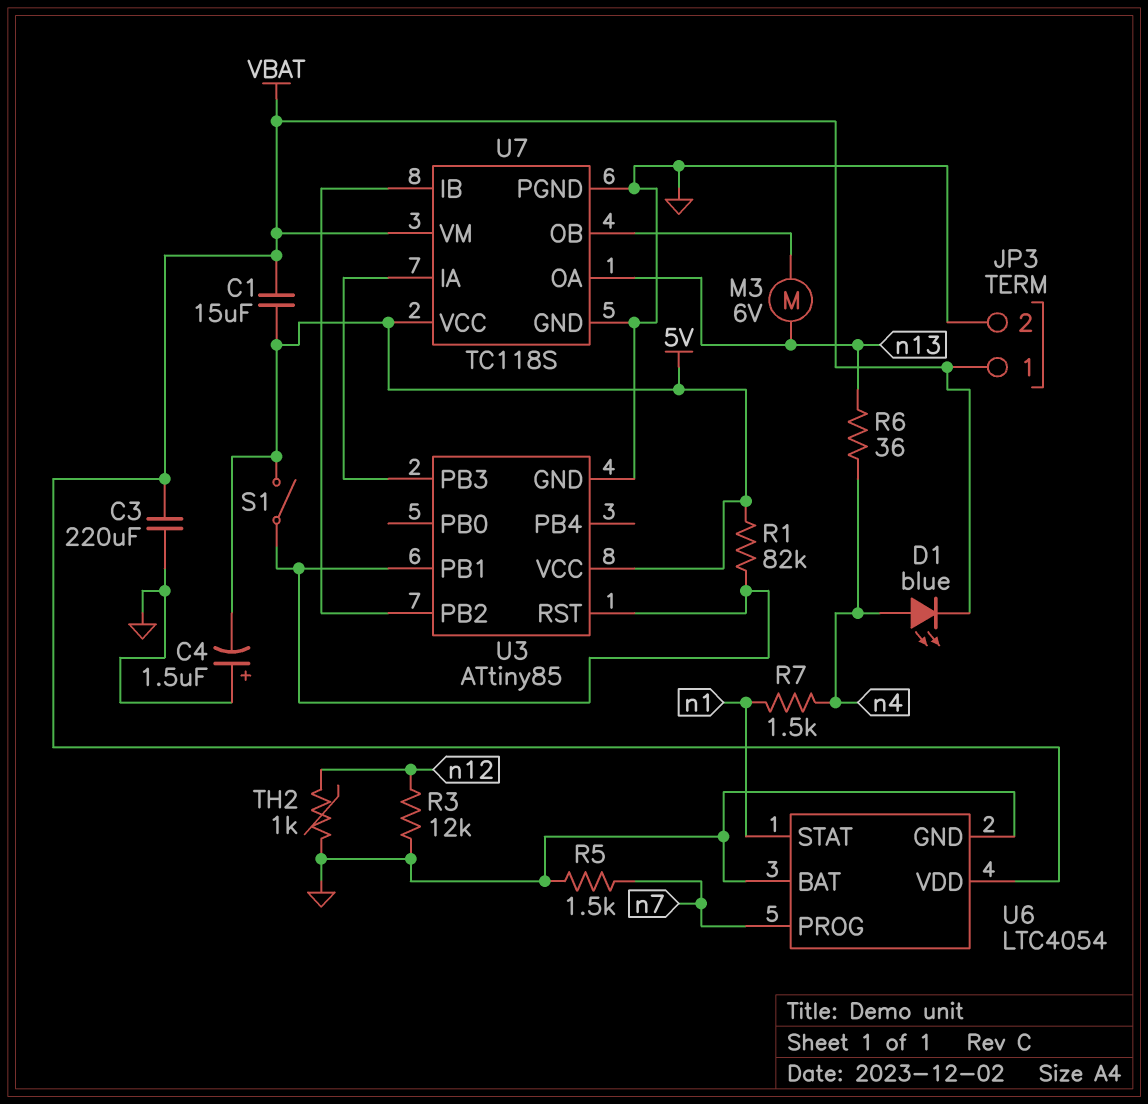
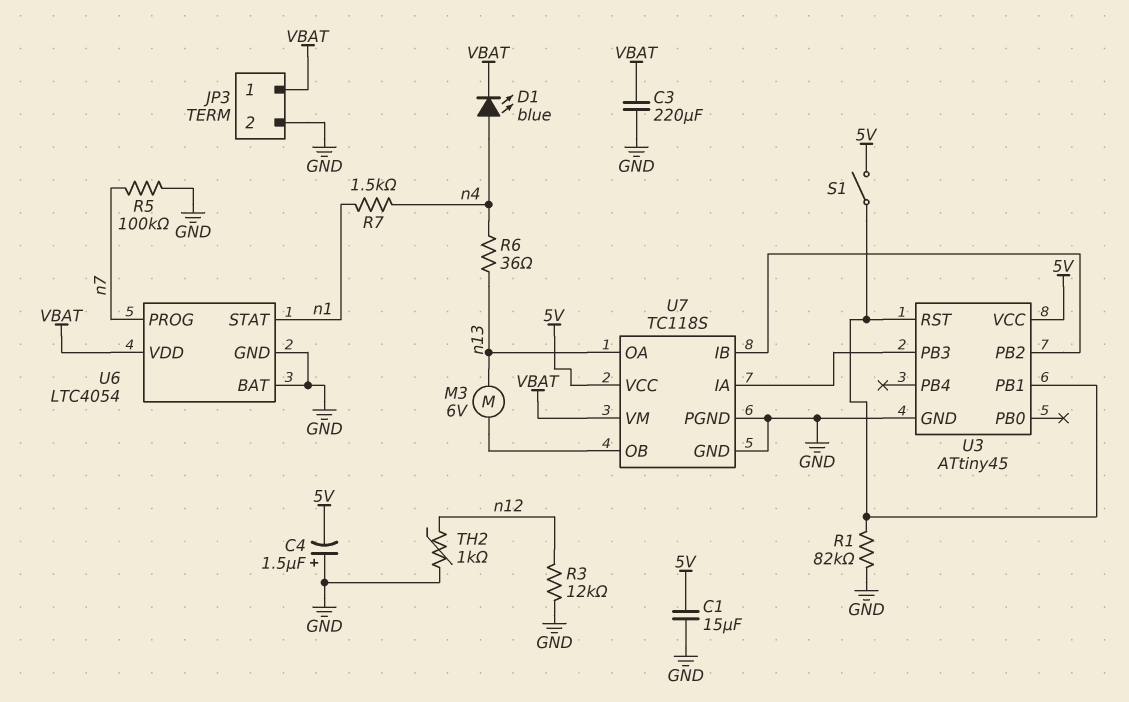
C1: 15uF (5V, VBAT) -> 15uF (5V, GND)
R1: 82k (5V, U3/PB1) -> 82k (GND, U3/PB1)
R5: 1.5k (GND, n7) -> 100k (GND, n7)
U3: ATtiny85 -> ATtiny45

